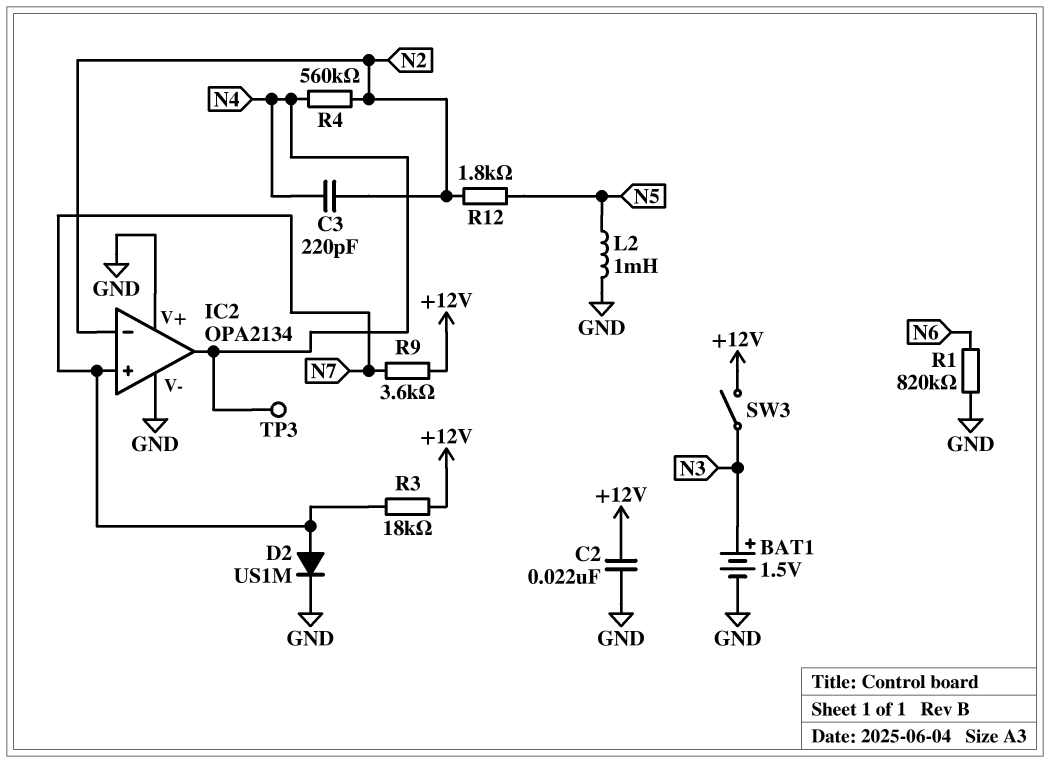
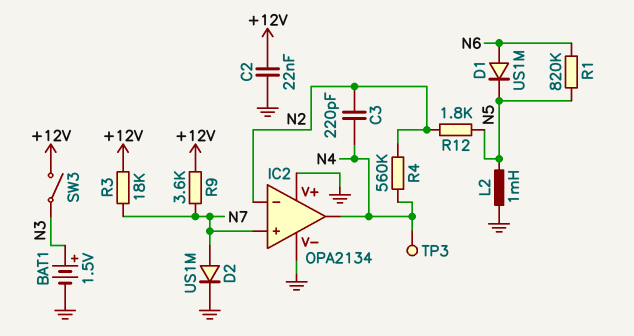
D1: none -> diode US1M (A N6, K N5)
R1: 820k (GND, N6) -> 820k (N5, N6)

